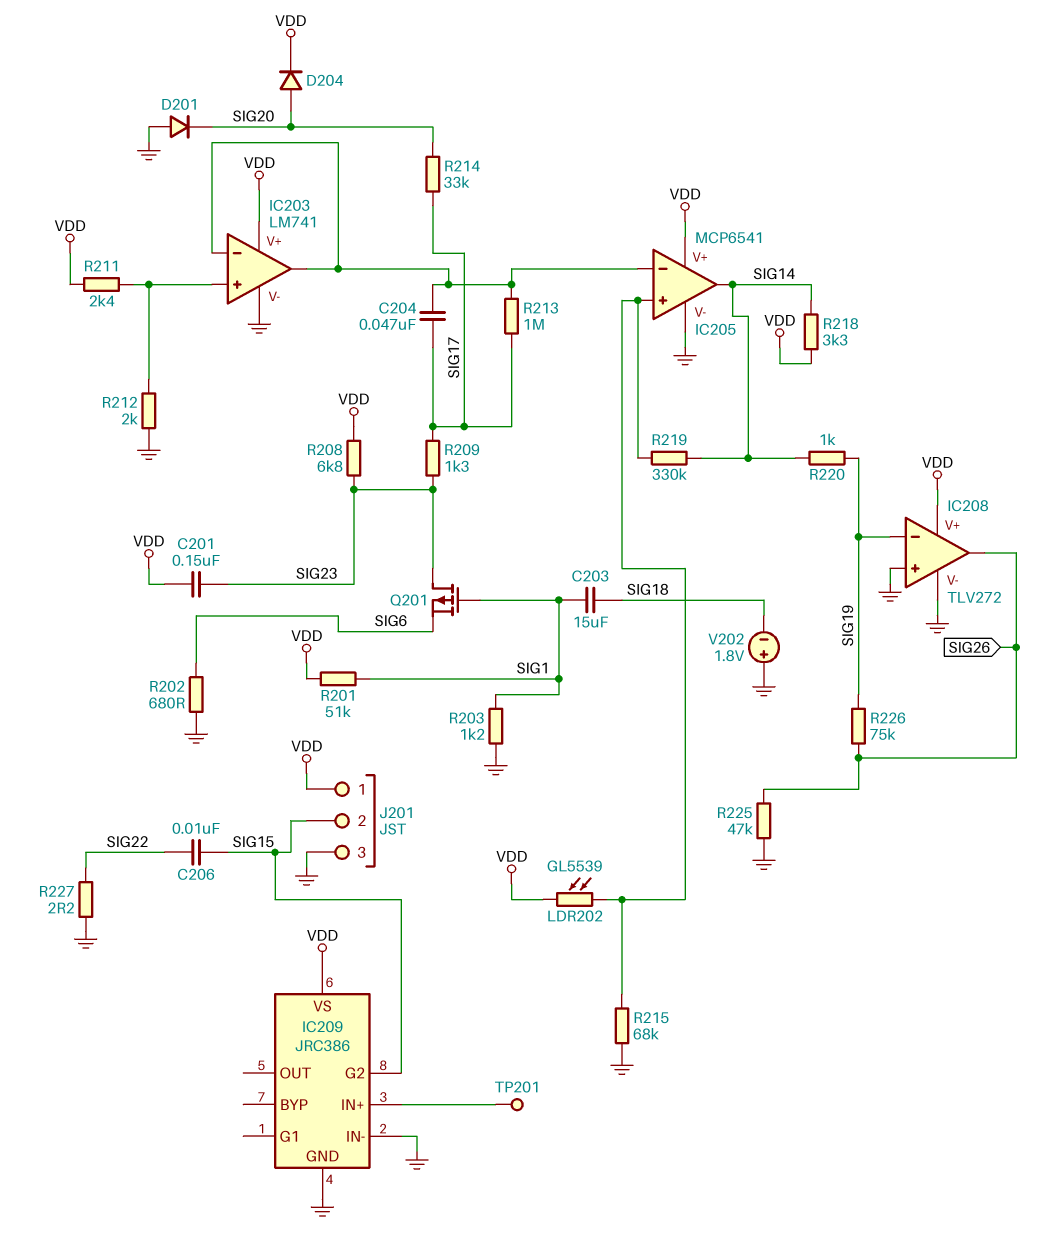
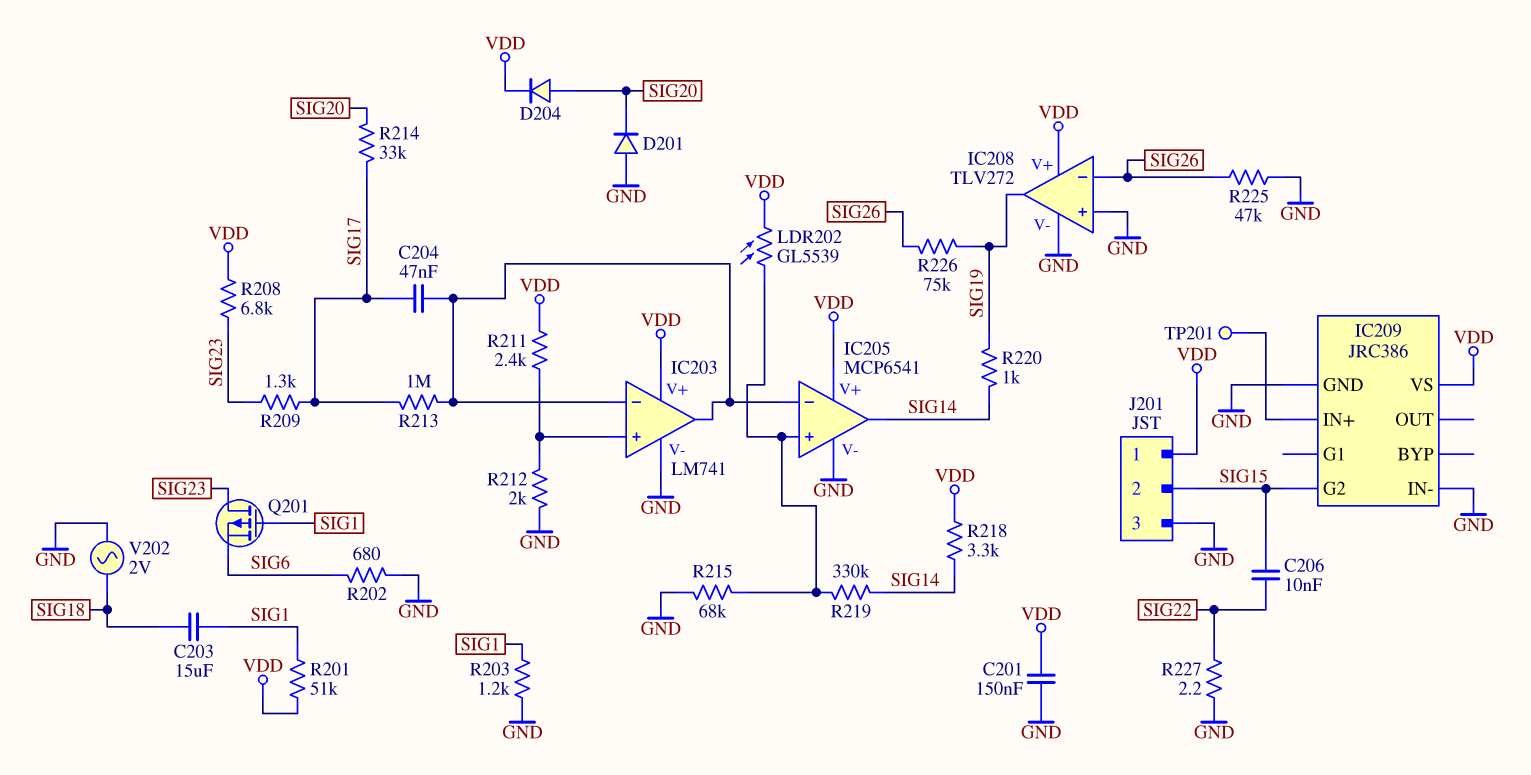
C201: 150nF (SIG23, VDD) -> 150nF (GND, VDD)
IC208 pin in-: SIG19 -> SIG26
IC208 pin out: SIG26 -> SIG19
V202: 1.8V (plus GND, minus SIG18) -> AC 2V (GND, SIG18)

